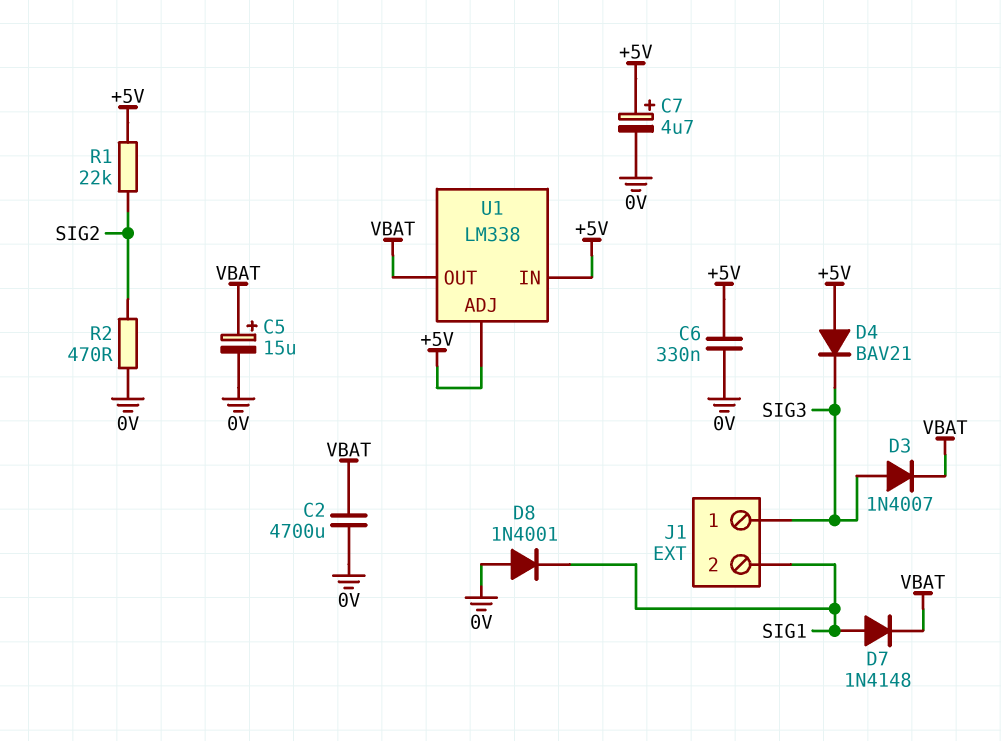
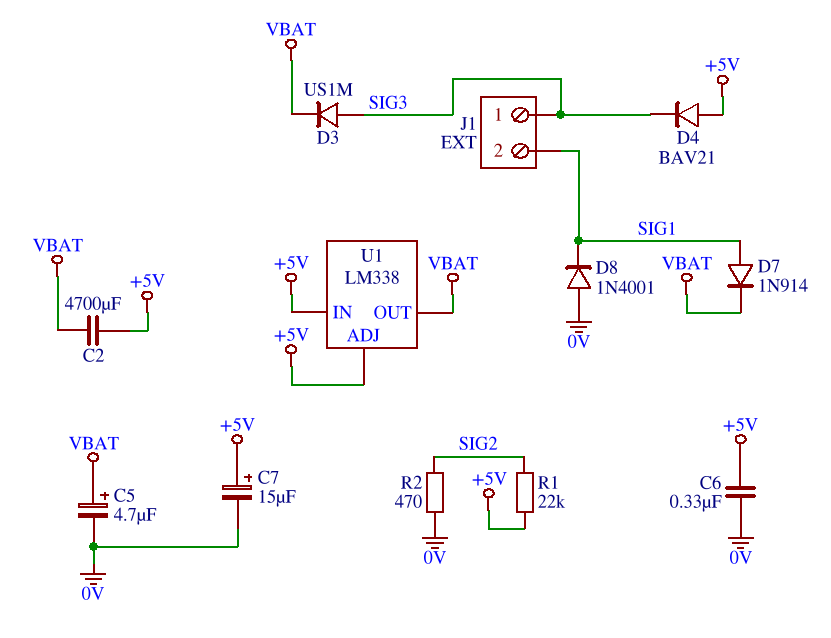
C2: 4700uF (0V, VBAT) -> 4700uF (+5V, VBAT)
C5: 15uF (plus VBAT, minus 0V) -> 4.7uF (plus VBAT, minus 0V)
C7: 4.7uF (plus +5V, minus 0V) -> 15uF (plus +5V, minus 0V)
D3: diode 1N4007 (A SIG3, K VBAT) -> diode US1M (A SIG3, K VBAT)
D7: diode 1N4148 (A SIG1, K VBAT) -> diode 1N914 (A SIG1, K VBAT)

